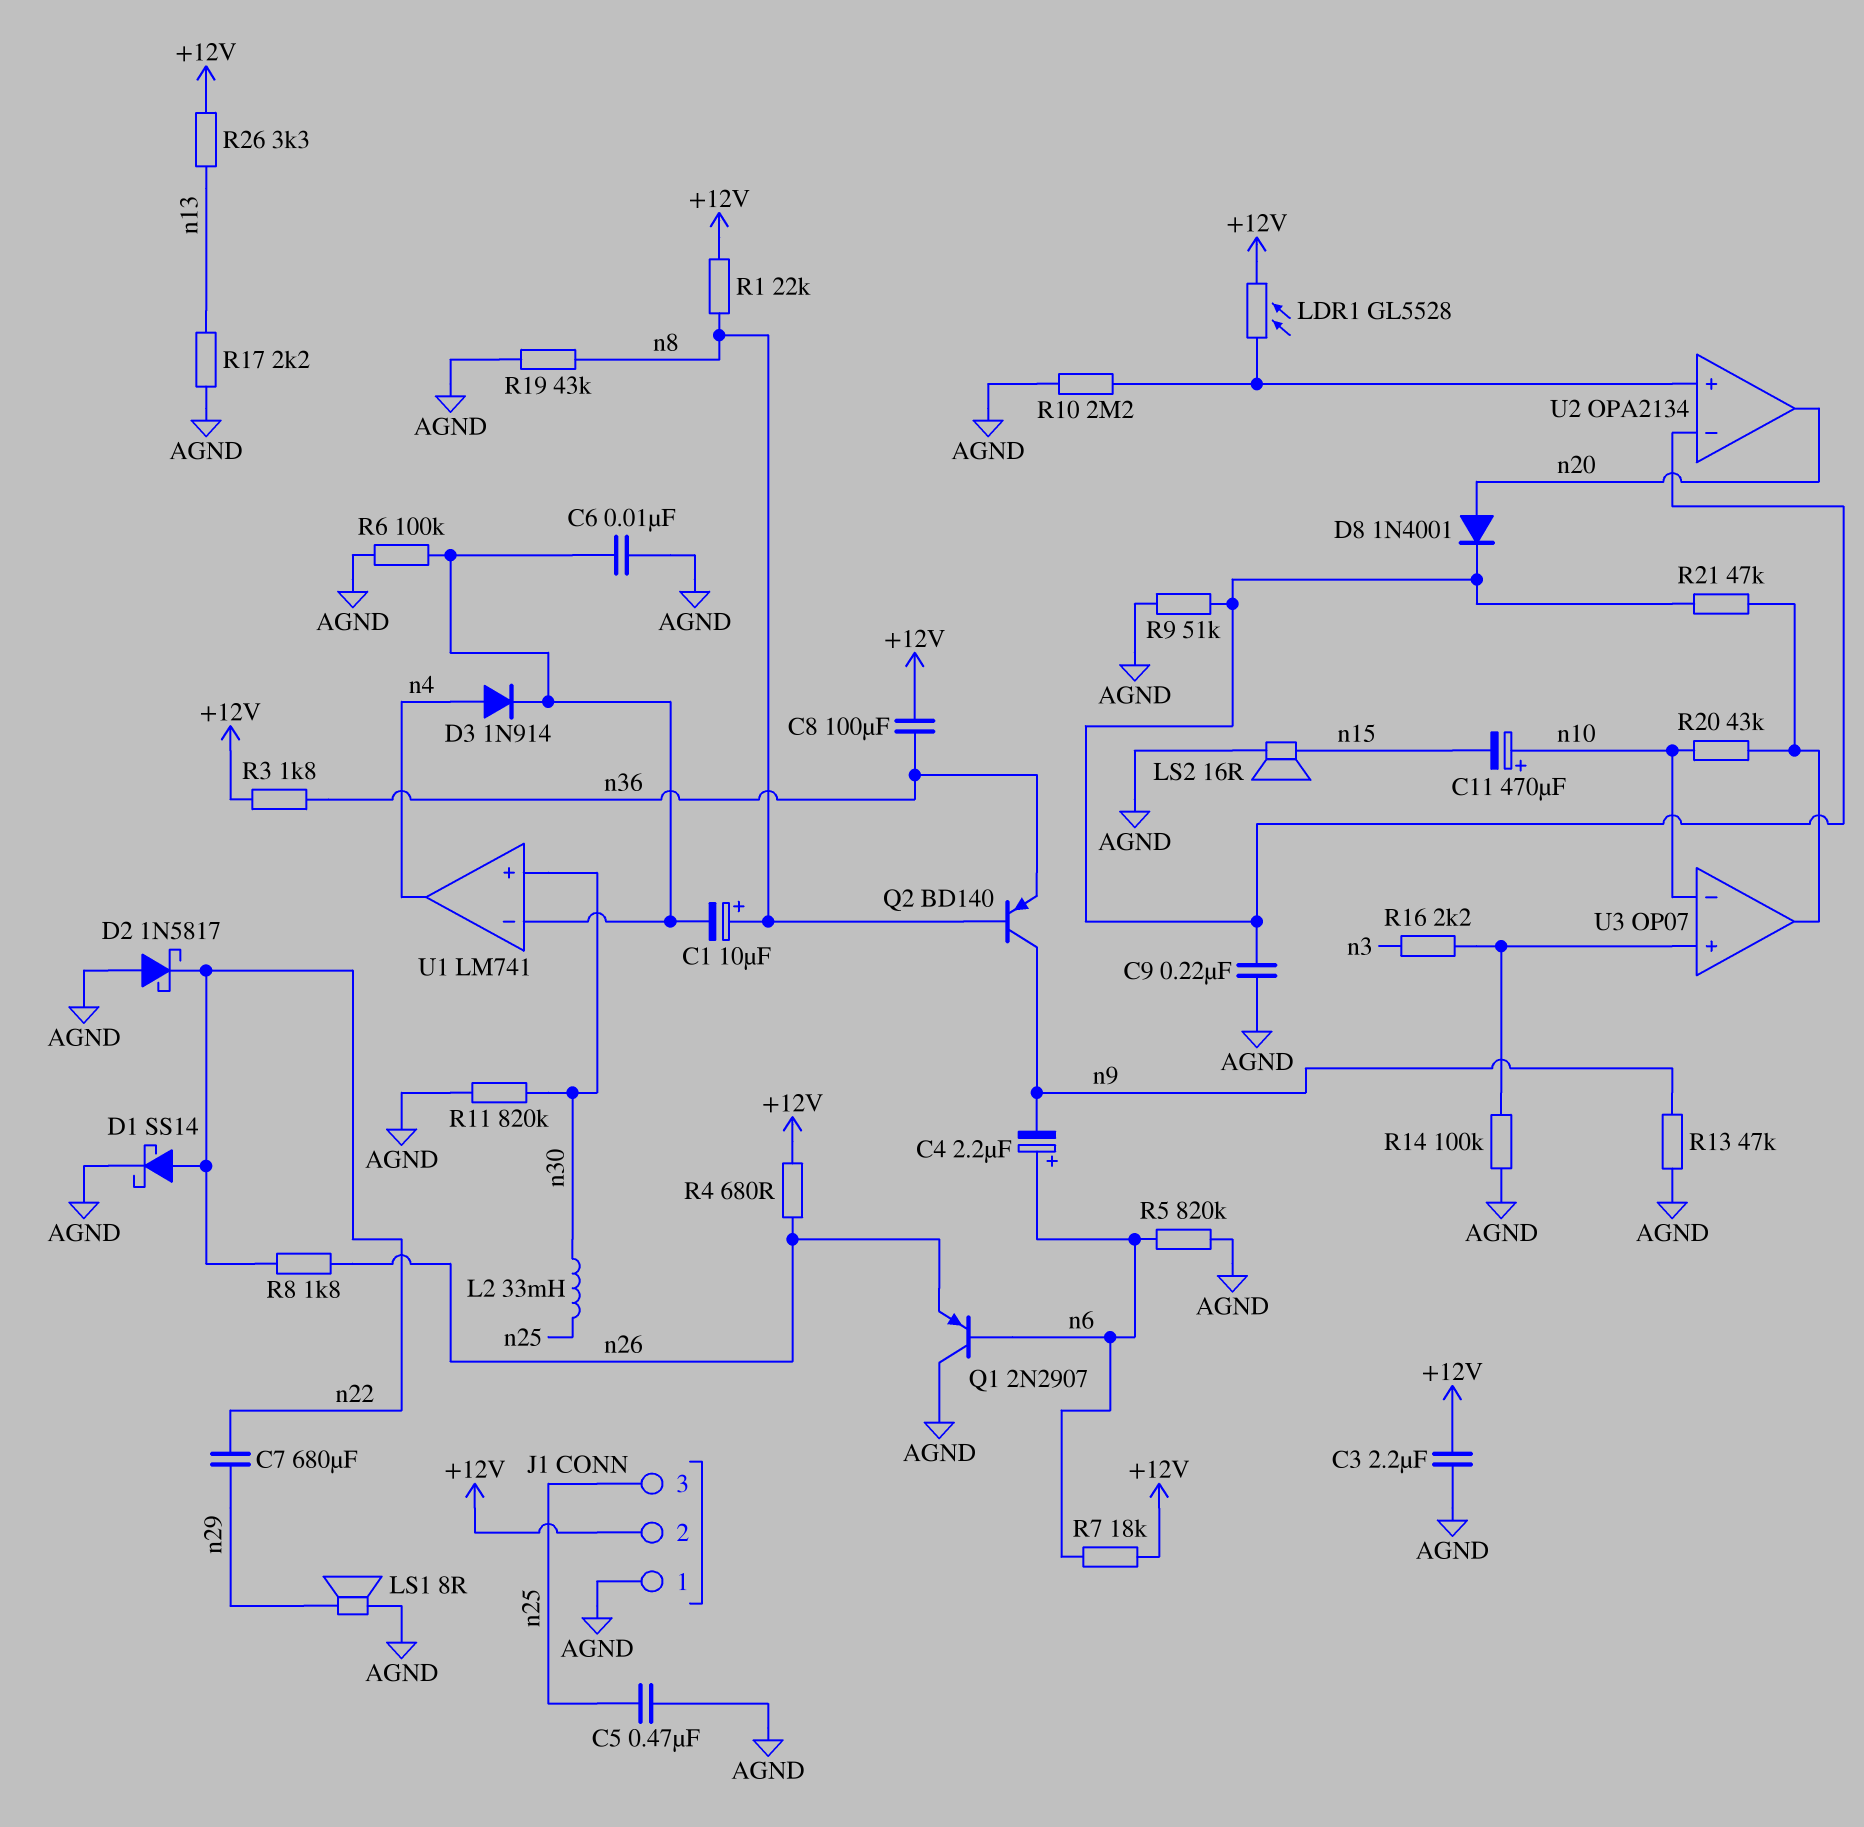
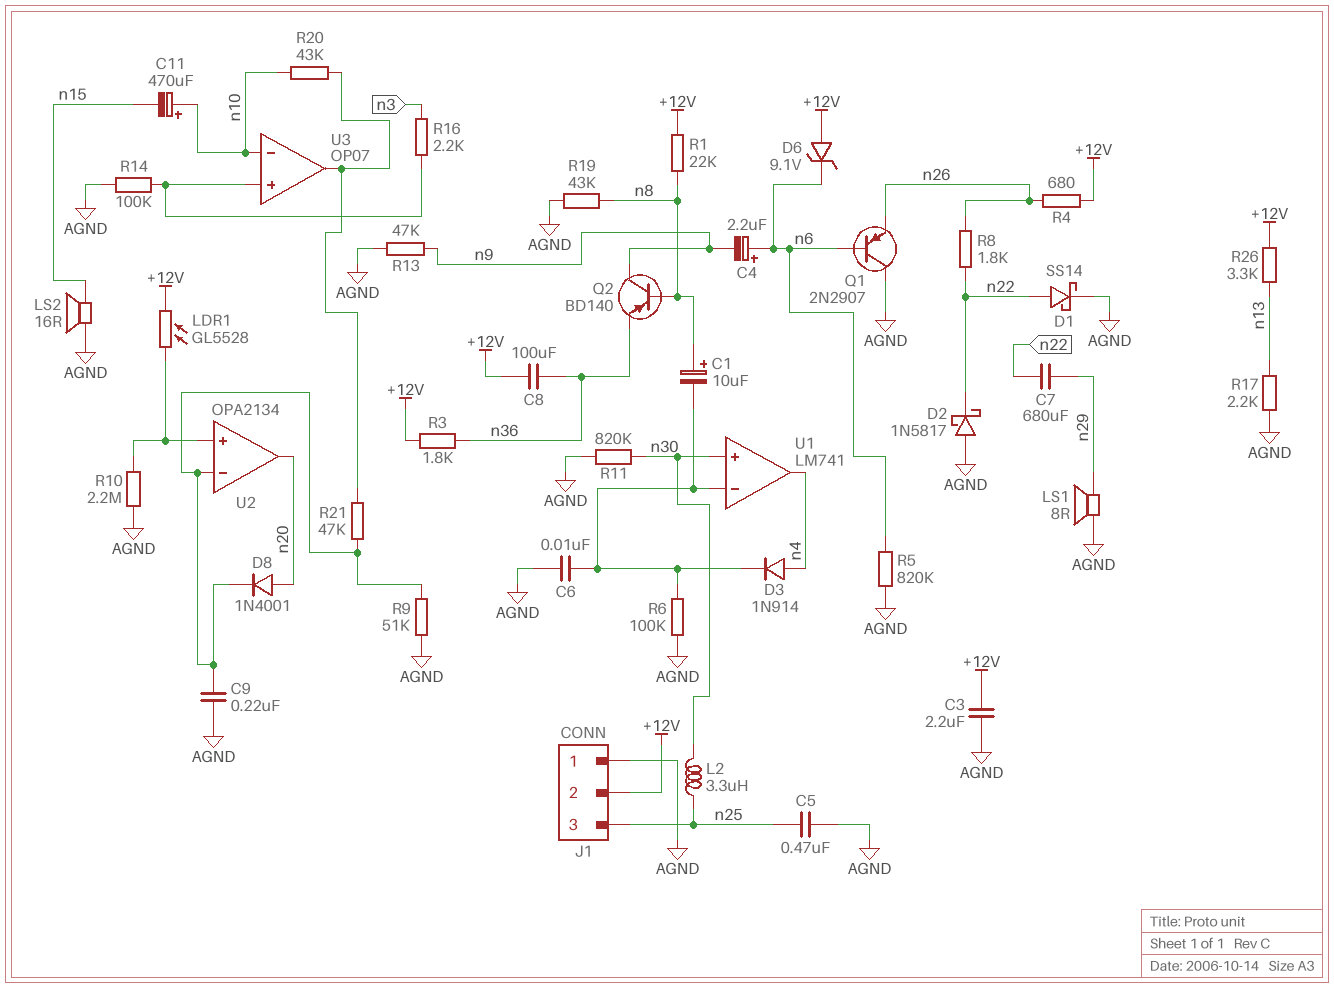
D6: none -> zener 9.1V (A +12V, K n6)
L2: 33mH (n25, n30) -> 3.3uH (n25, n30)
R7: 18k (+12V, n6) -> none

